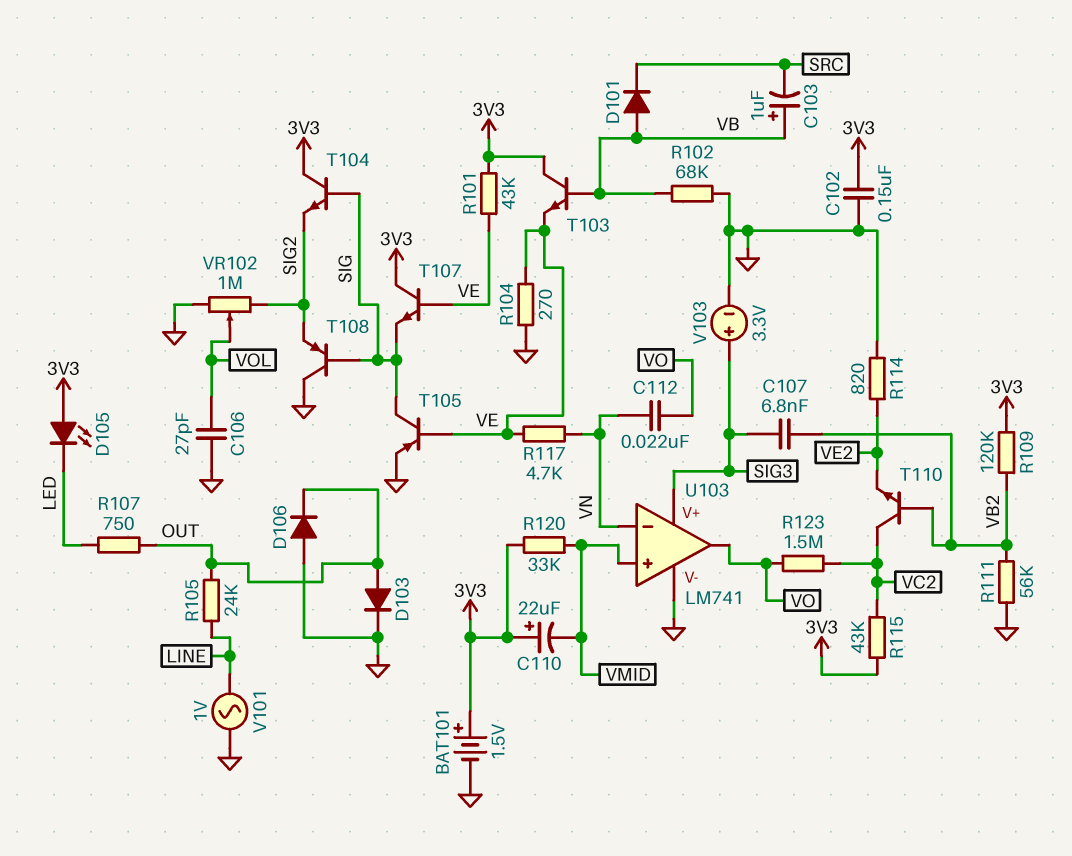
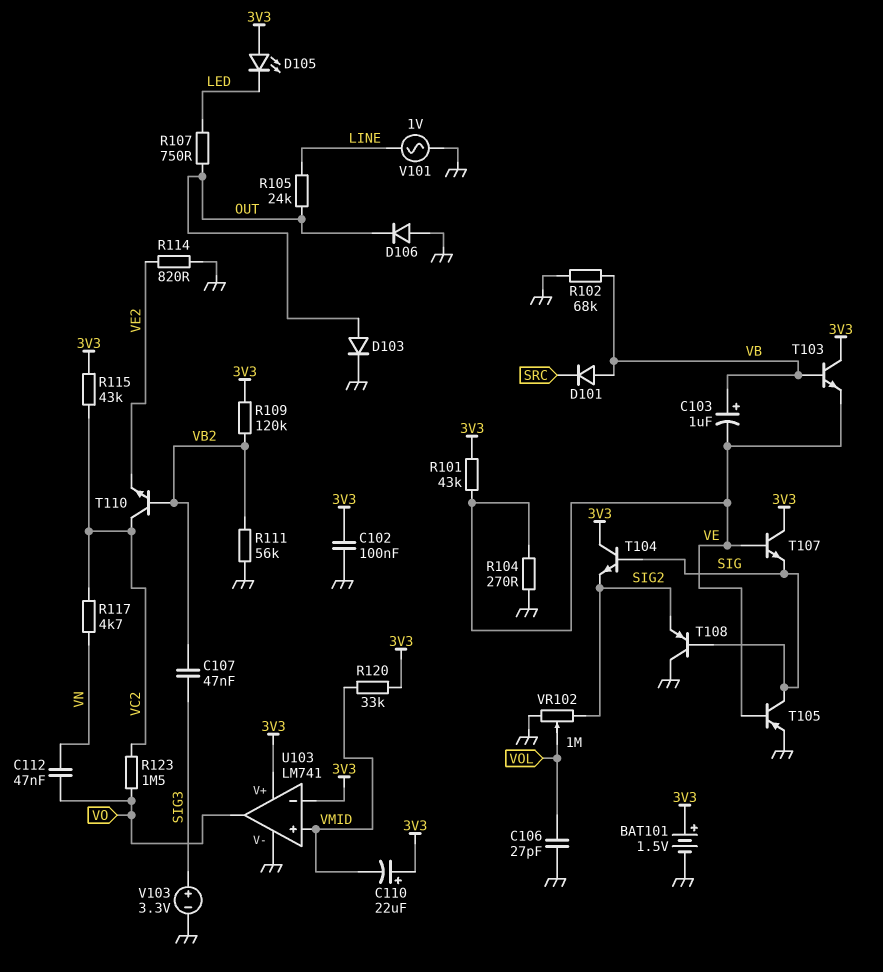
C102: 150nF (3V3, GND) -> 100nF (3V3, GND)
C103: 1uF (plus VB, minus SRC) -> 1uF (plus VB, minus VE)
C107: 6.8nF (SIG3, VB2) -> 47nF (SIG3, VB2)
C112: 22nF (VN, VO) -> 47nF (VN, VO)
R117: 4.7k (VE, VN) -> 4.7k (VC2, VN)
U103 pin V+: SIG3 -> 3V3
U103 pin in-: VN -> 3V3

